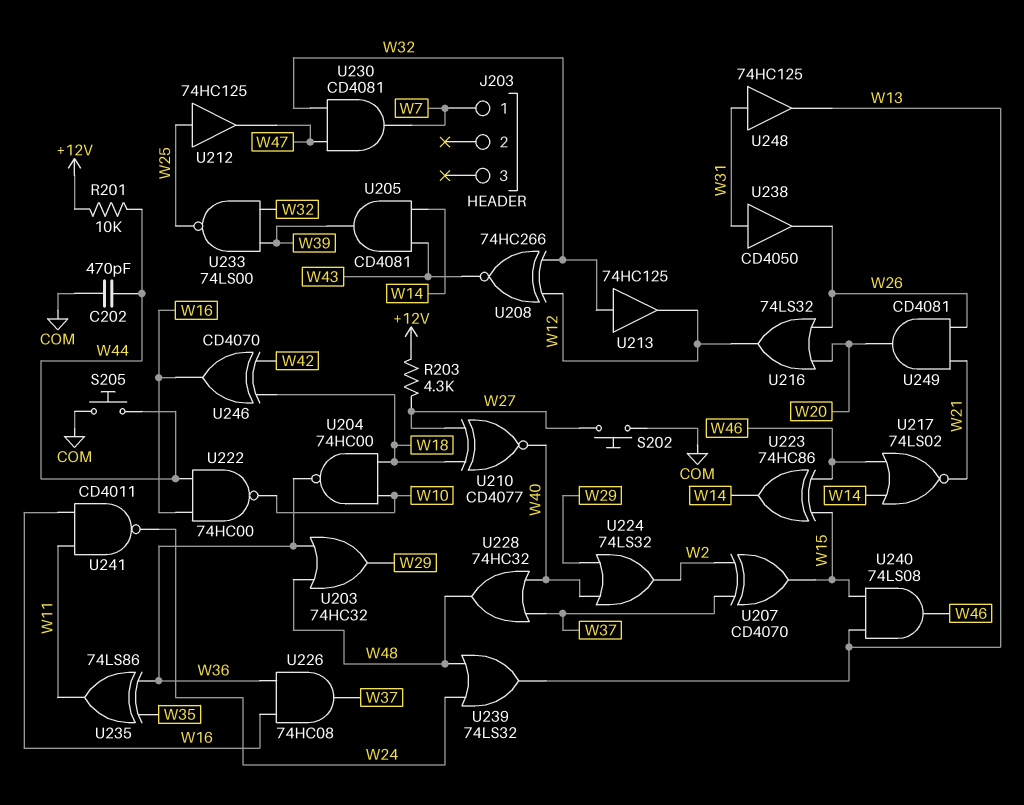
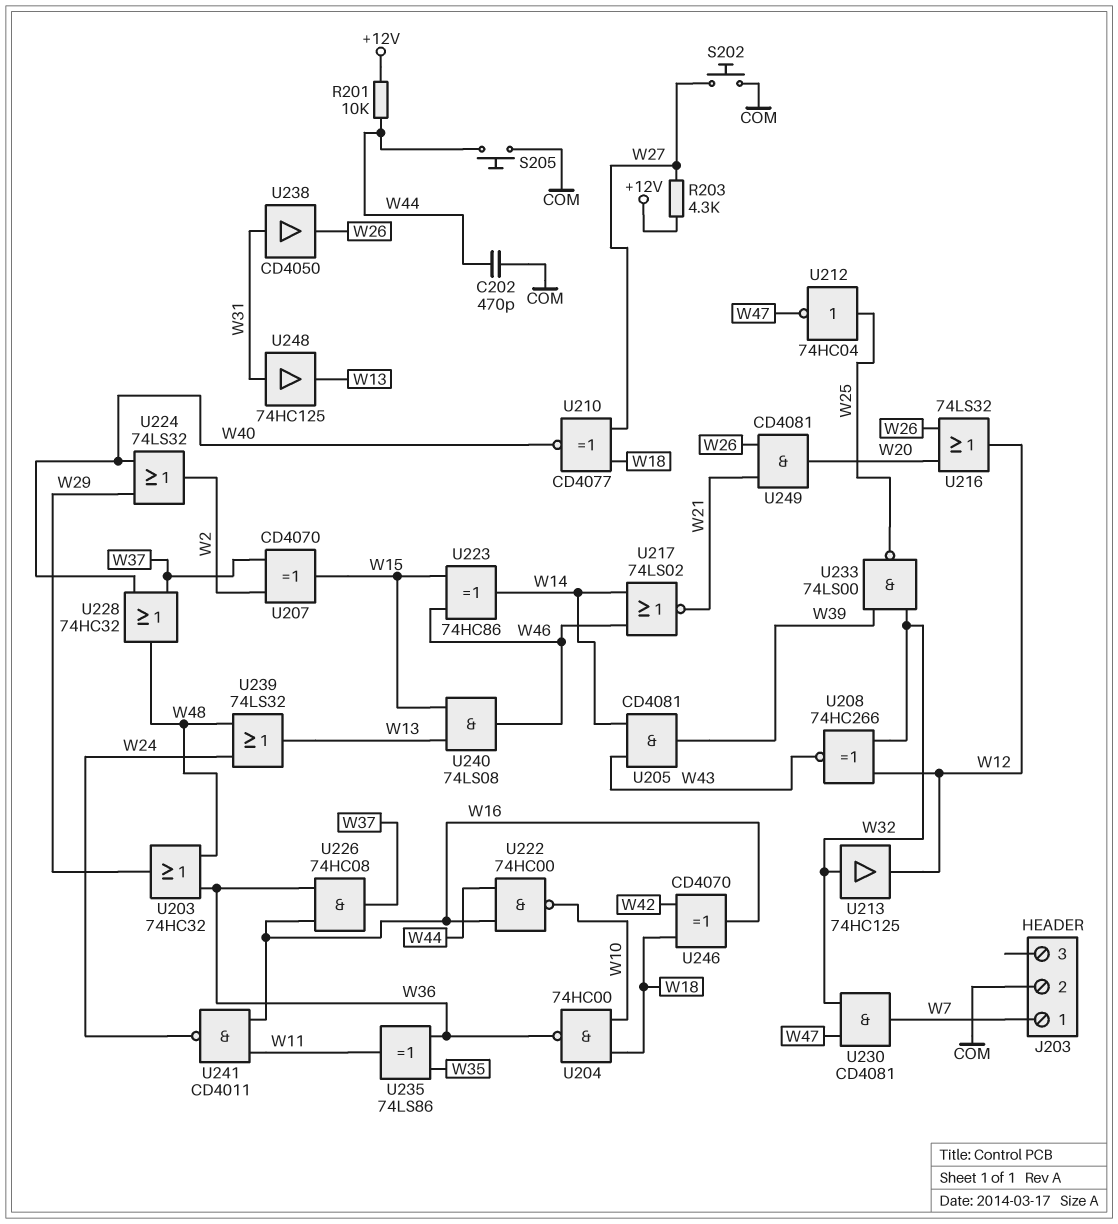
J203 pin 2: none -> COM
U212: buffer 74HC125 (in W25, out W47) -> NOT 74HC04 (in W25, out W47)

